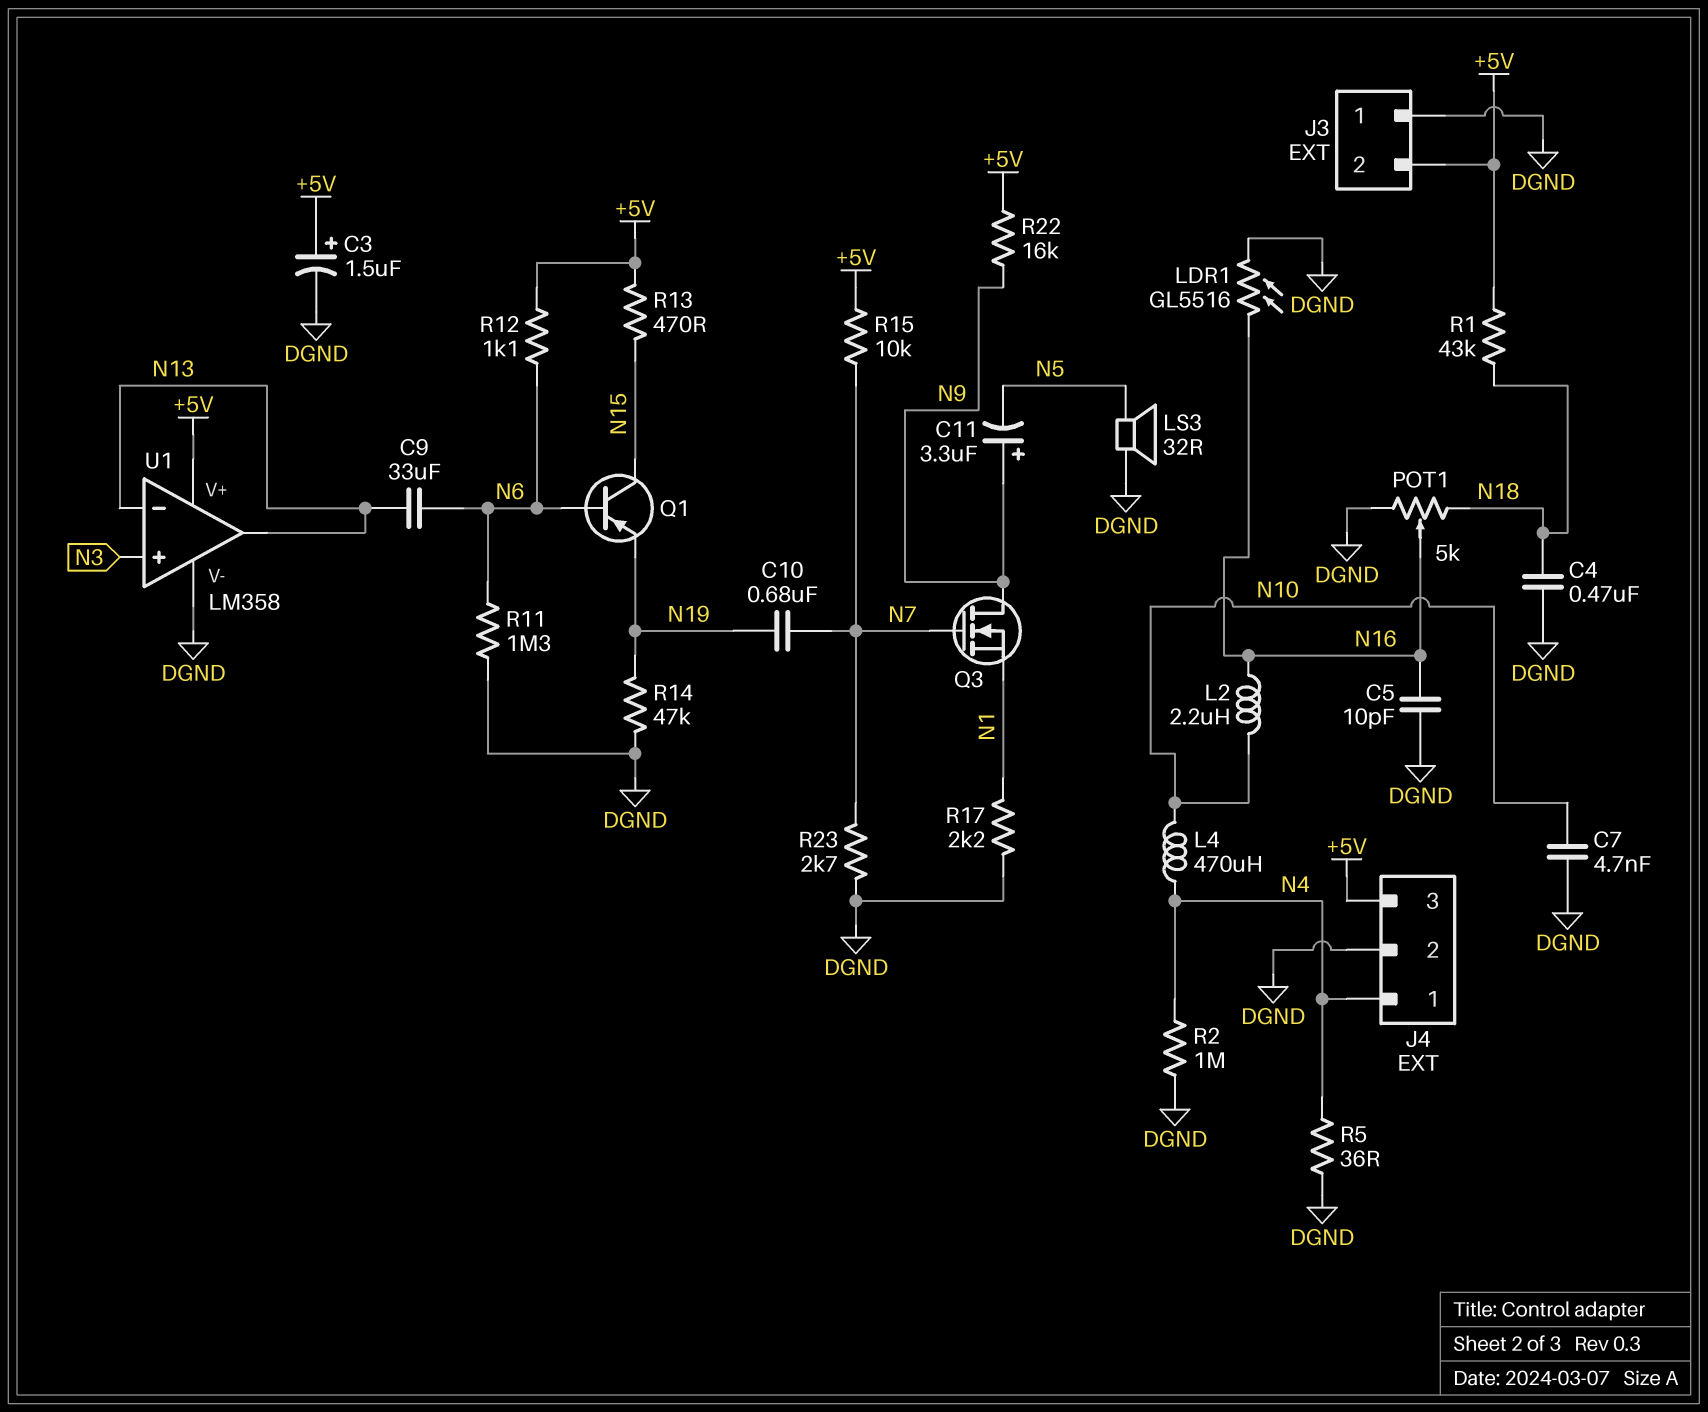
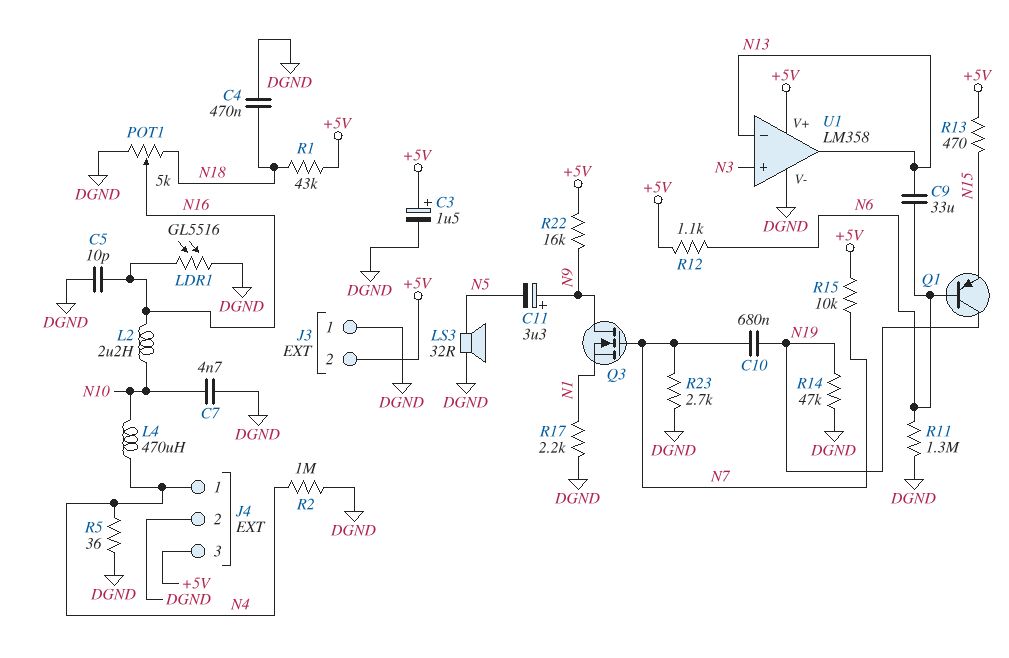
Q1: PNP (B N6, C N15, E N19) -> PNP (B N6, C N19, E N15)

